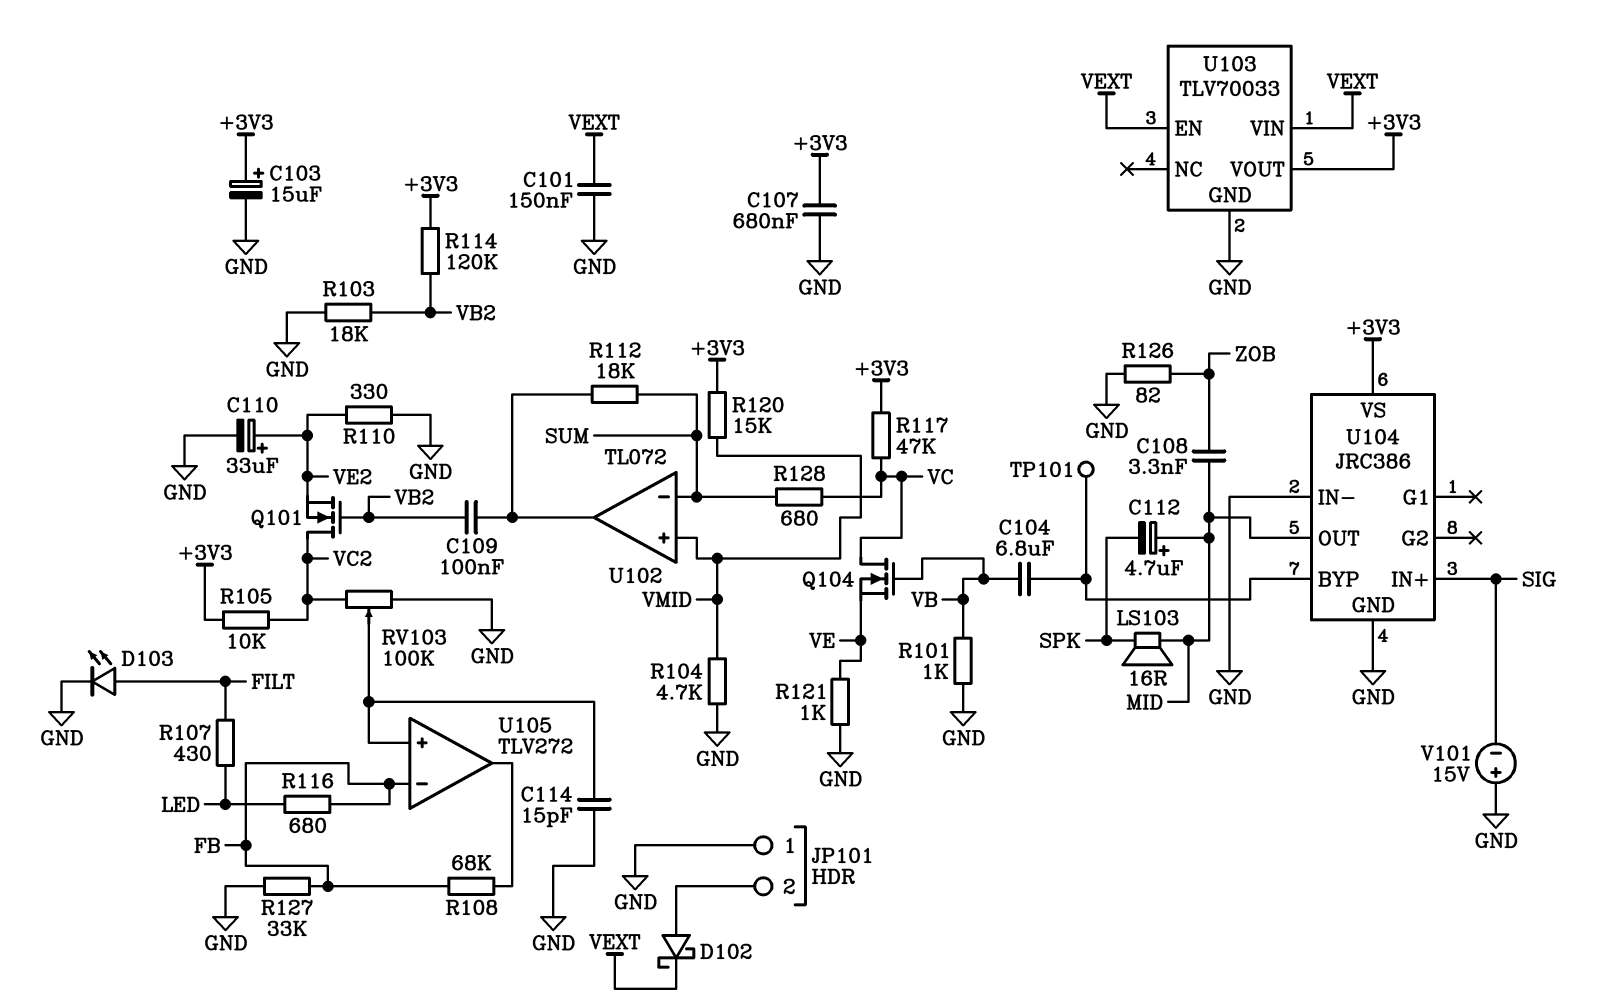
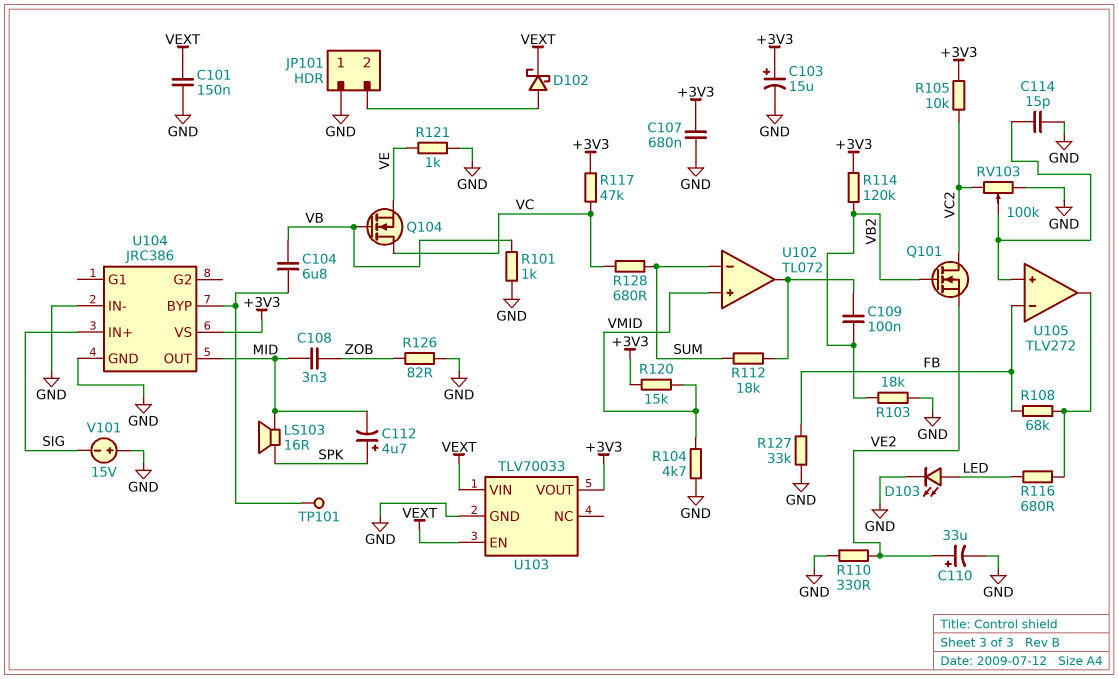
C112: 4.7uF (plus MID, minus SPK) -> 4.7uF (plus SPK, minus MID)
D103: LED (A FILT, K GND) -> LED (A LED, K GND)
R107: 430 (FILT, LED) -> none
R116: 680 (FB, LED) -> 680 (LED, U105/out)

